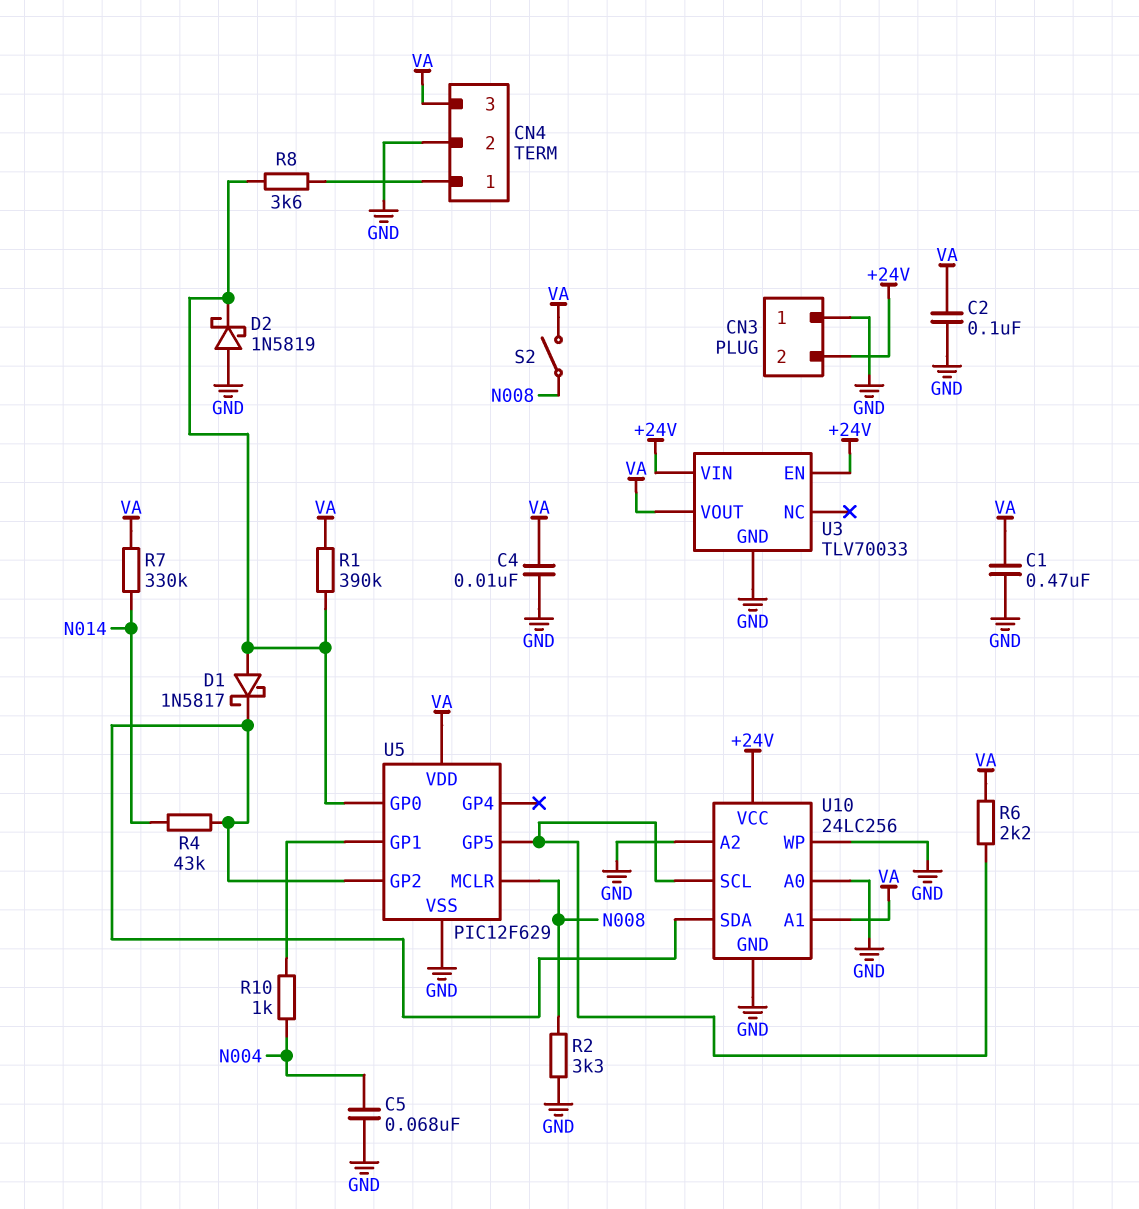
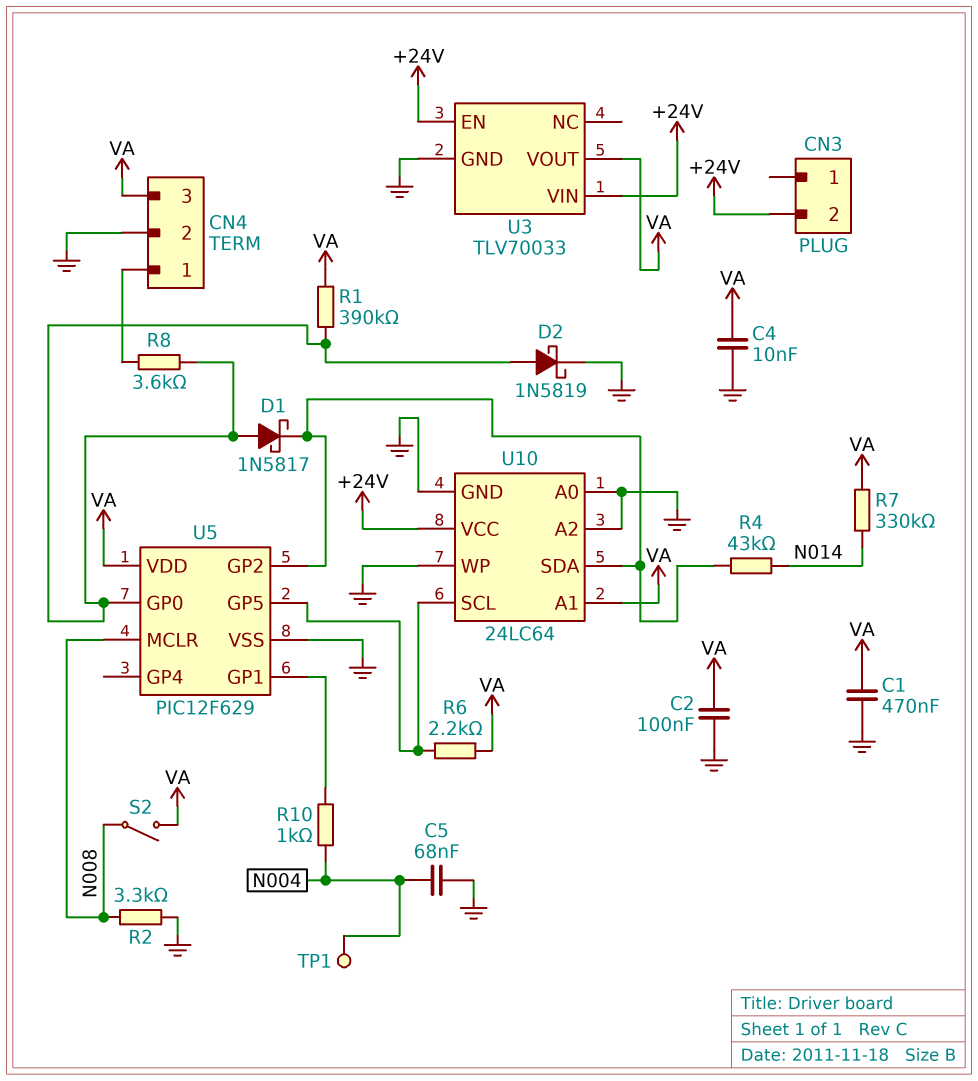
CN3 pin 1: GND -> none
D2: schottky 1N5819 (A GND, K U5/GP0) -> schottky 1N5819 (A U5/GP0, K GND)
TP1: none -> test point (N004)
U10: 24LC256 -> 24LC64

